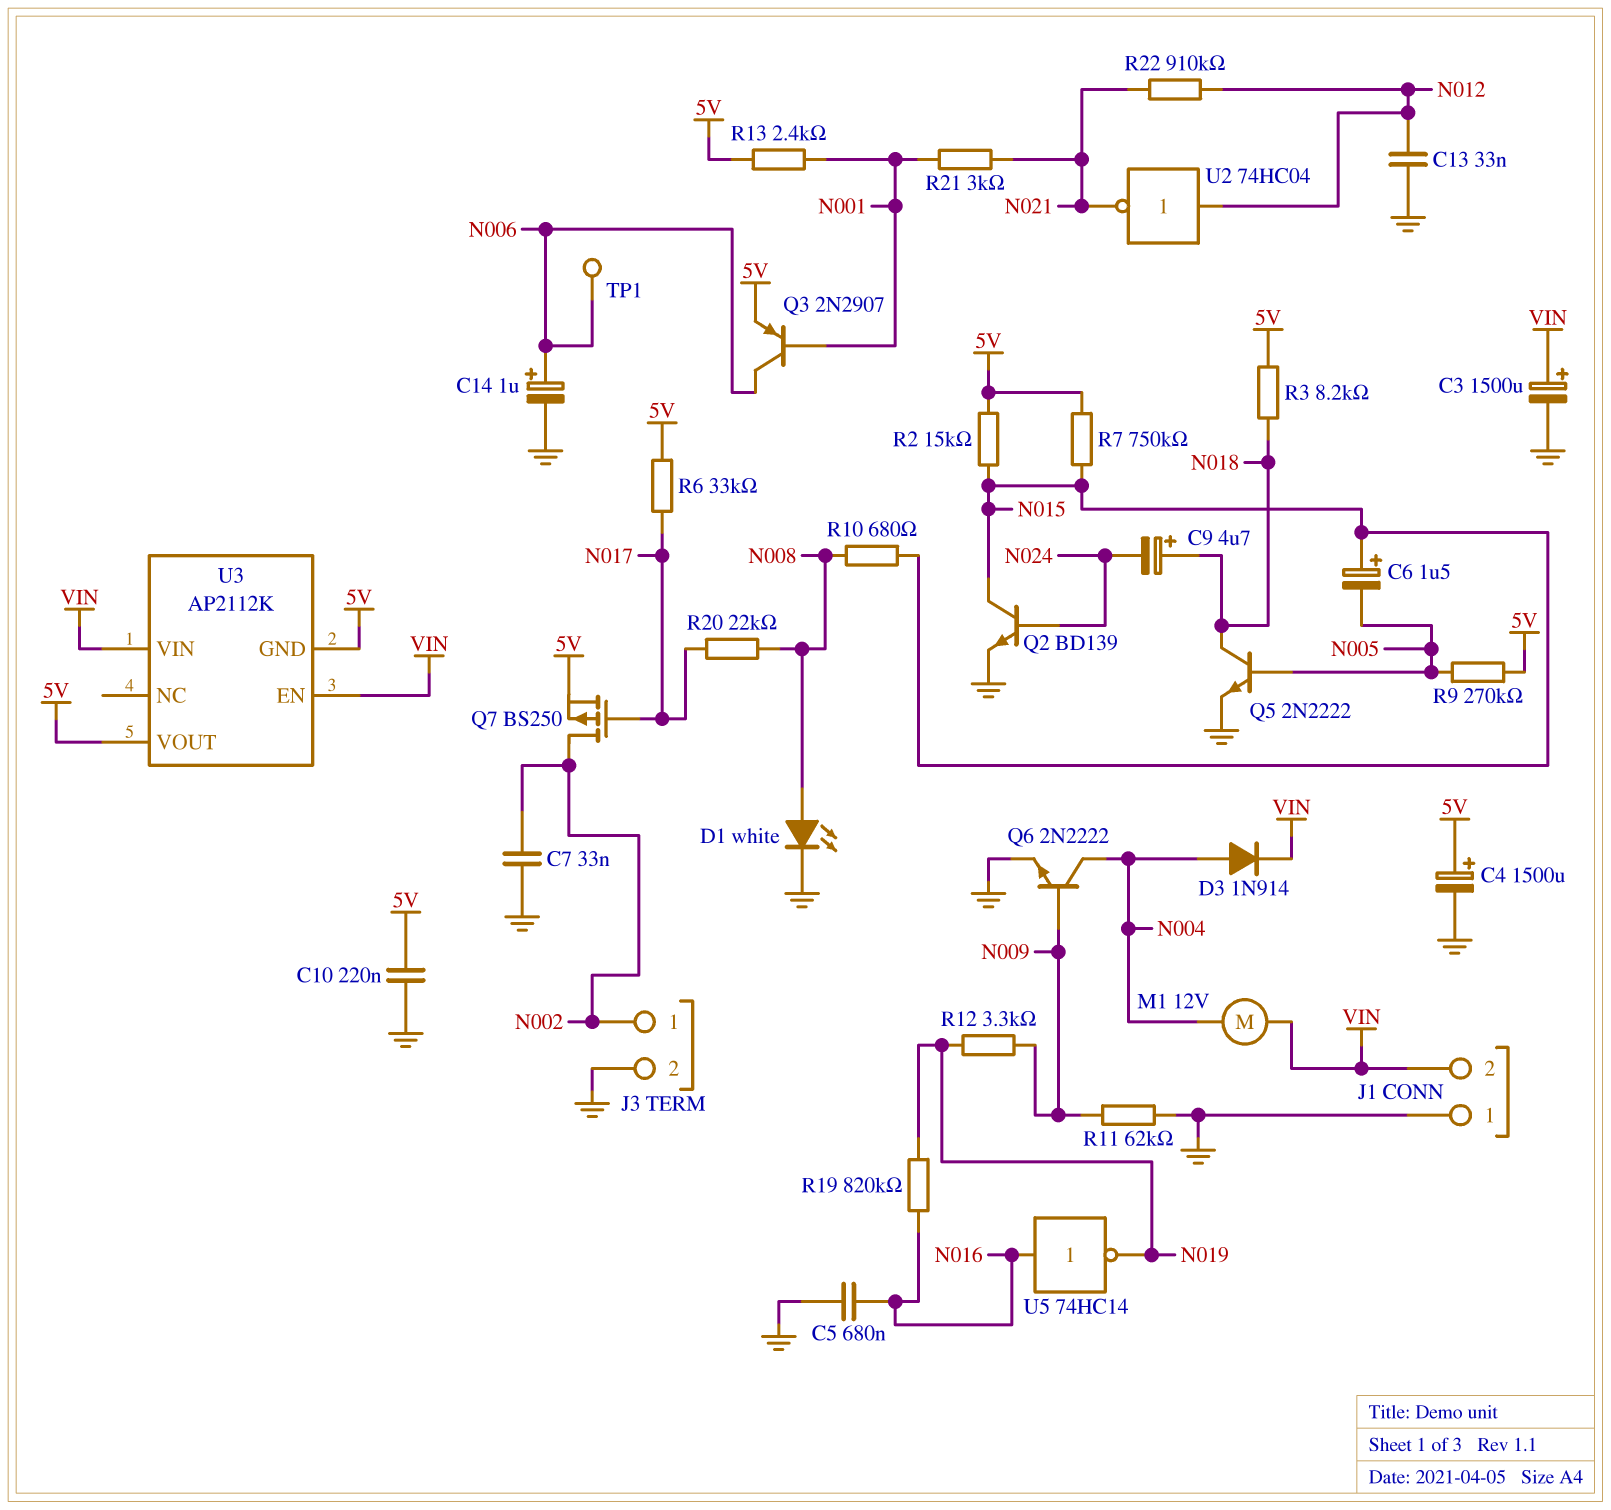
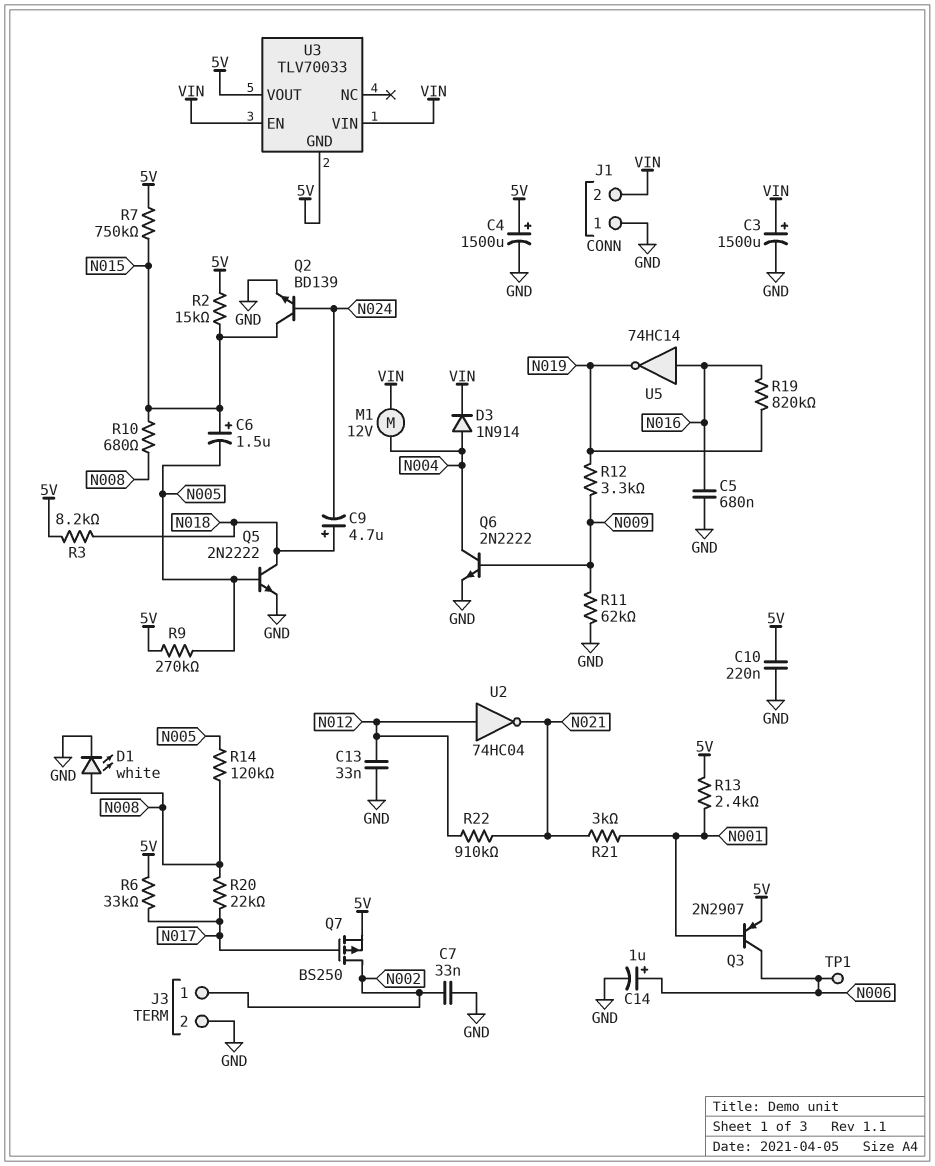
R14: none -> 120k (N005, N008)
U3: AP2112K -> TLV70033

